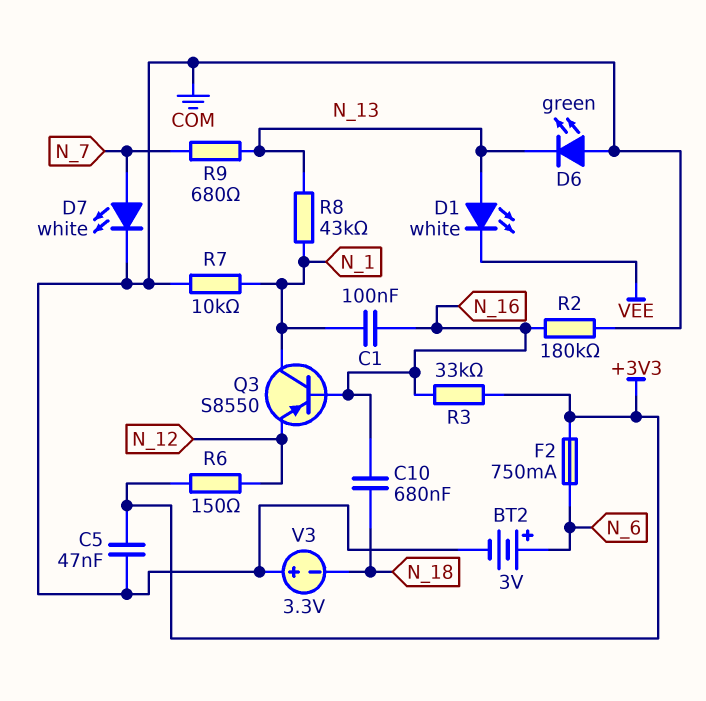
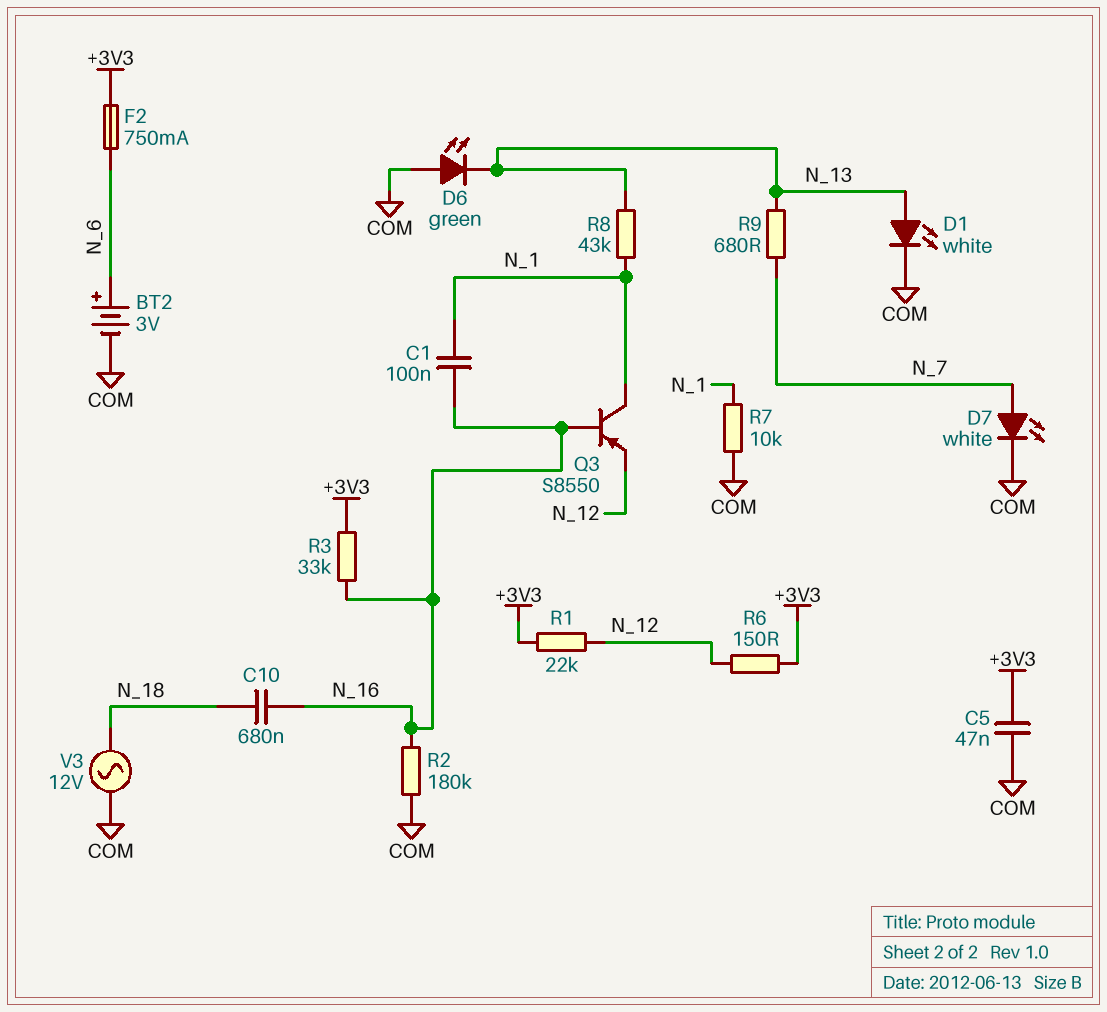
D1: LED white (A N_13, K VEE) -> LED white (A N_13, K COM)
R1: none -> 22k (+3V3, N_12)
V3: 3.3V (plus COM, minus N_18) -> AC 12V (COM, N_18)

